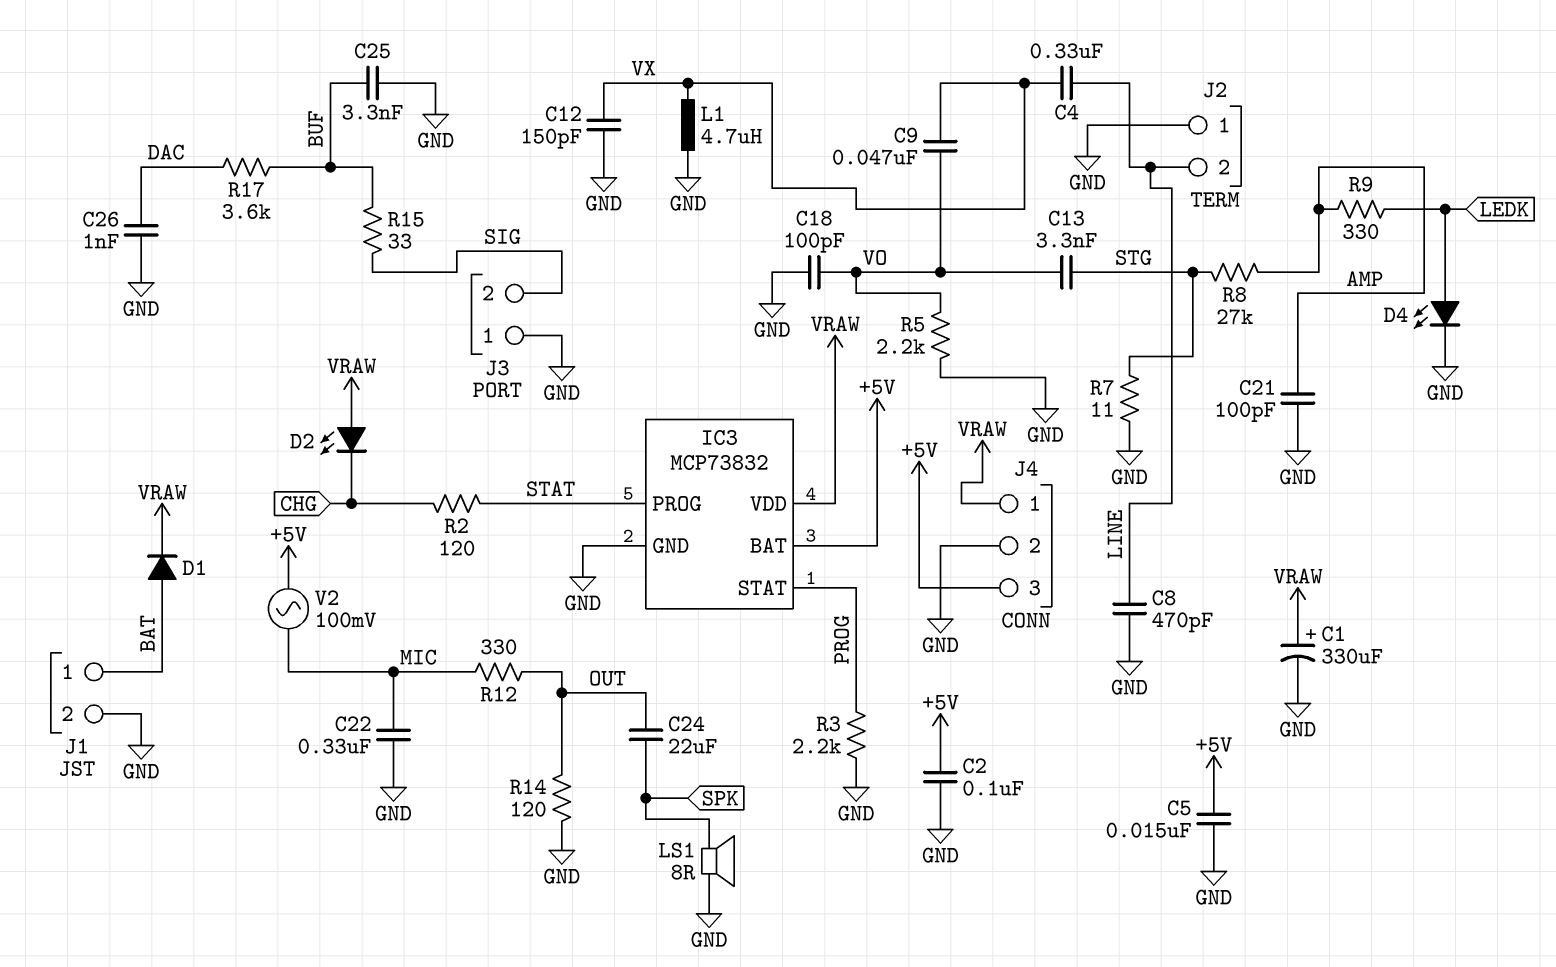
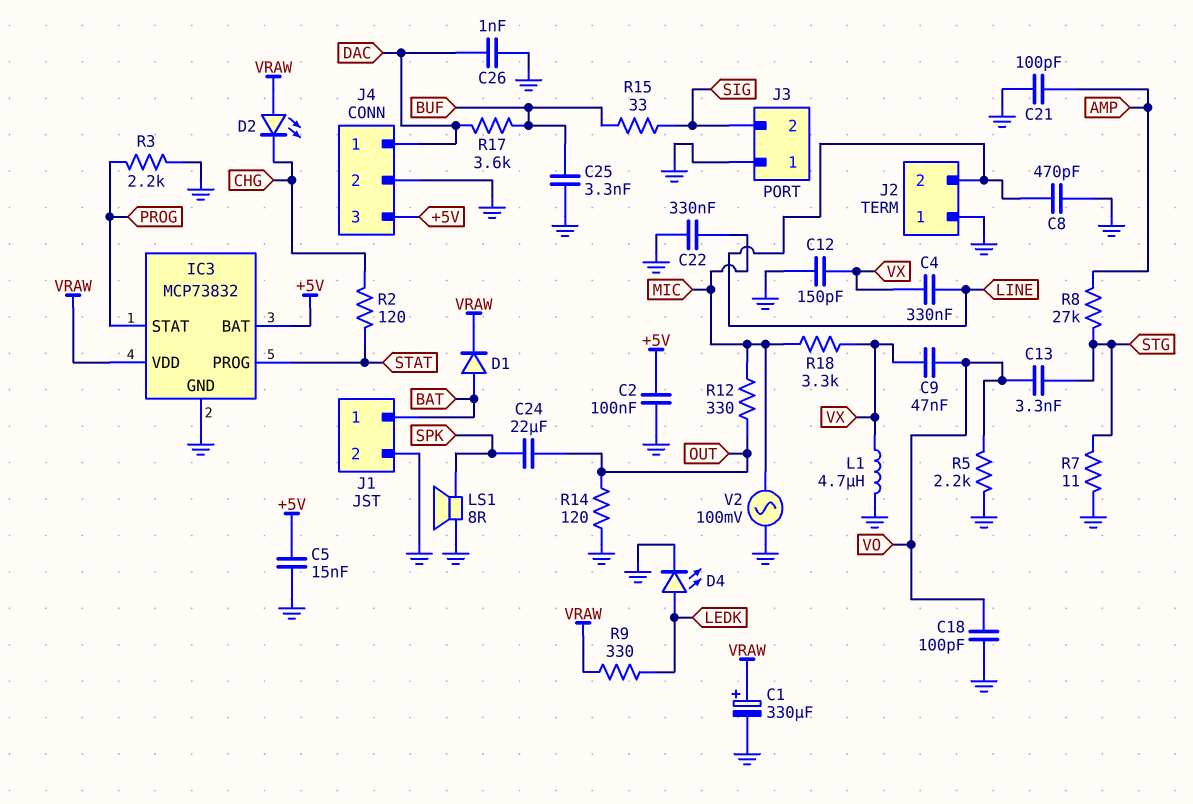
J4 pin 1: VRAW -> DAC
R9: 330 (AMP, LEDK) -> 330 (LEDK, VRAW)
R18: none -> 3.3k (MIC, VX)
V2: AC 100mV (+5V, MIC) -> AC 100mV (GND, MIC)

